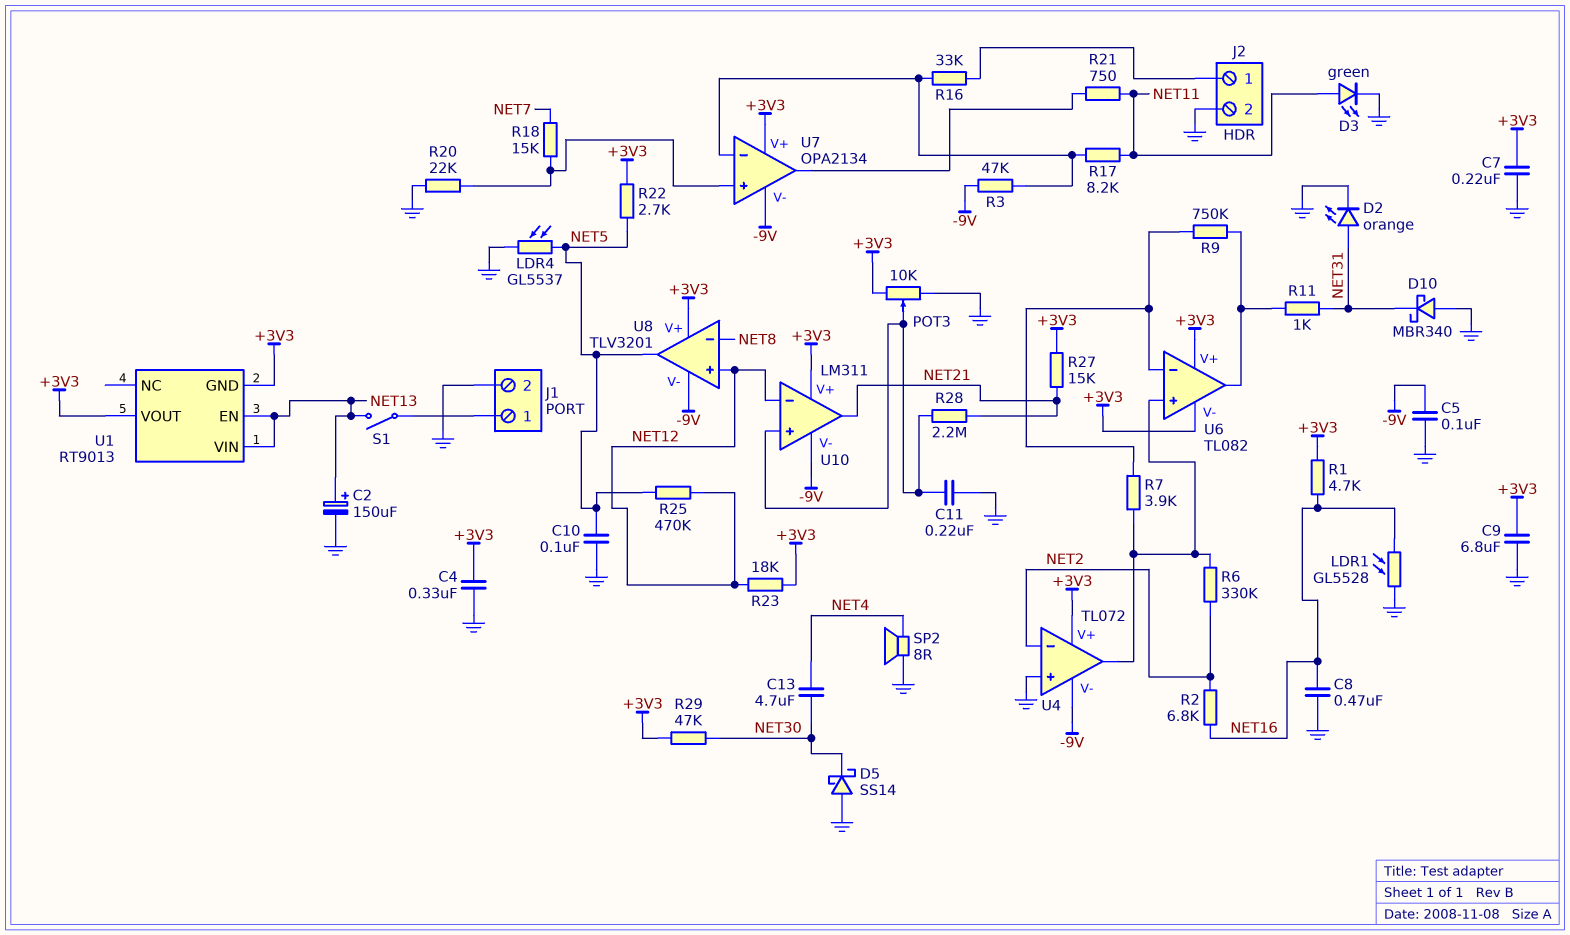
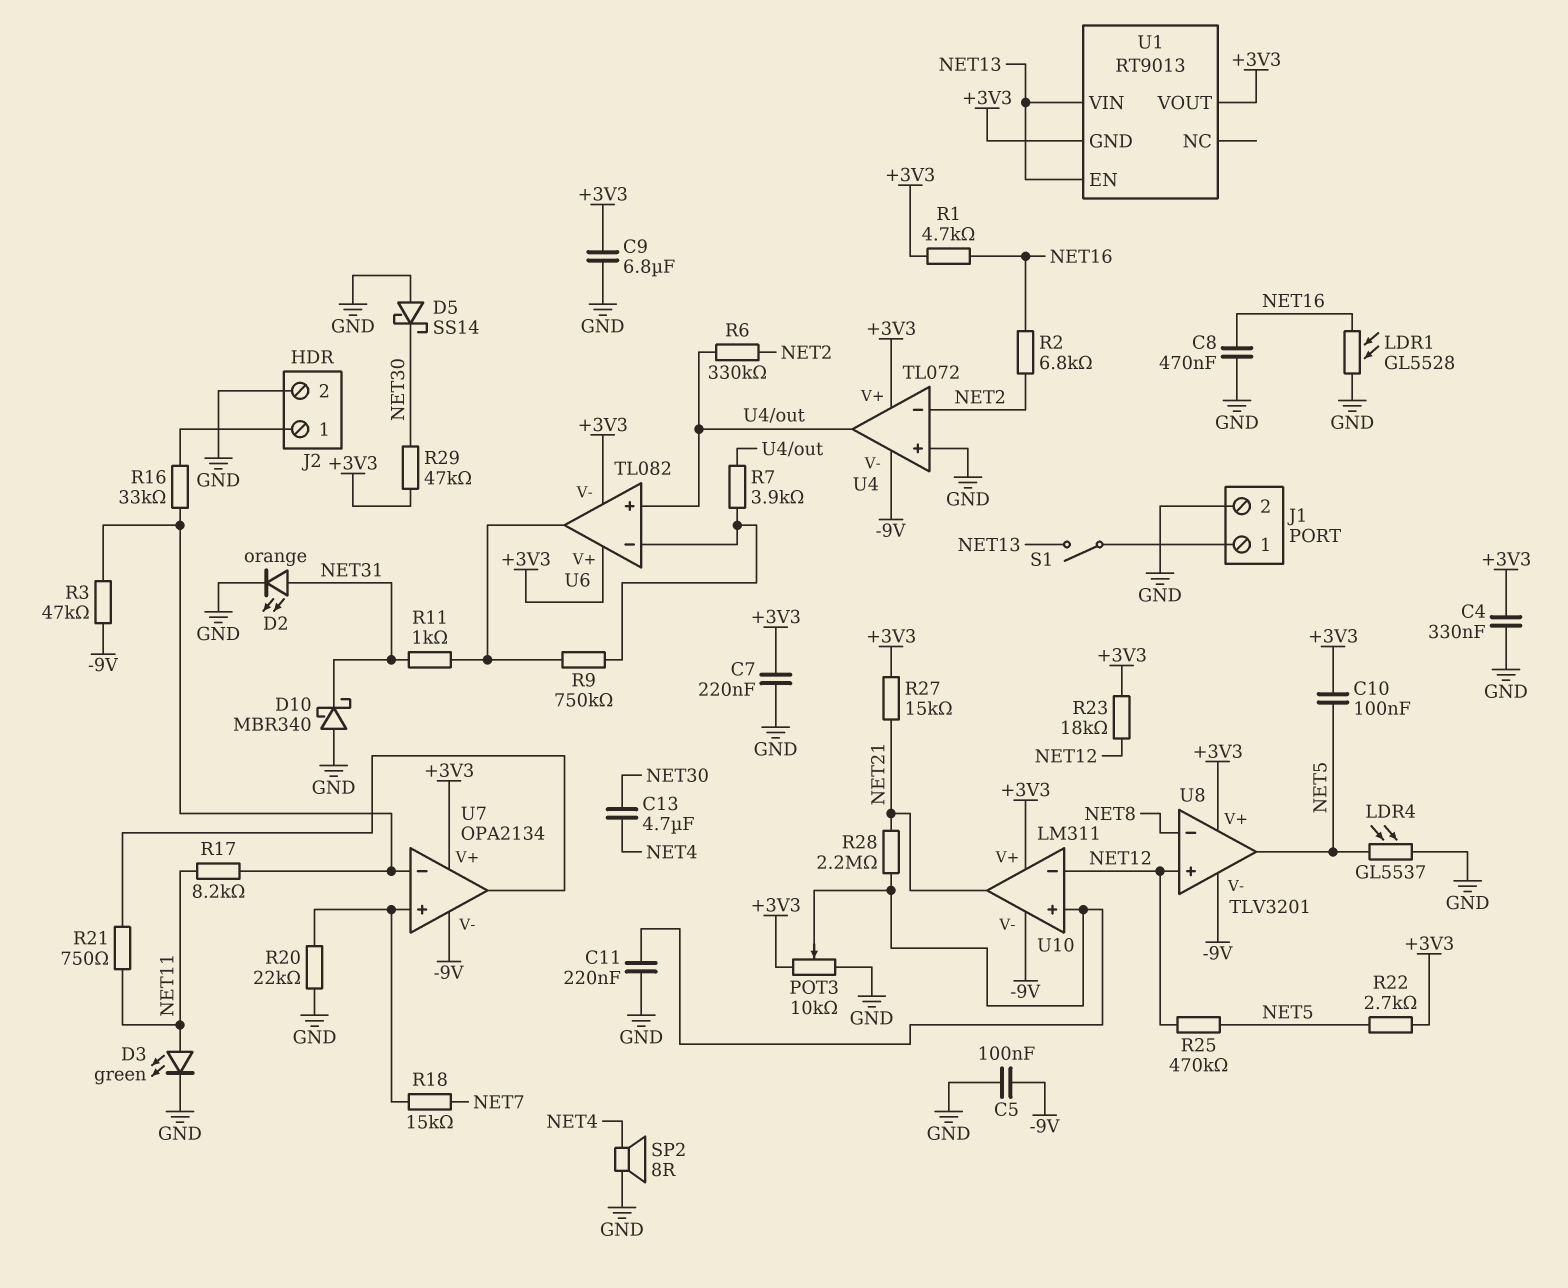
C2: 150uF (plus NET13, minus GND) -> none
C10: 100nF (GND, NET5) -> 100nF (+3V3, NET5)

